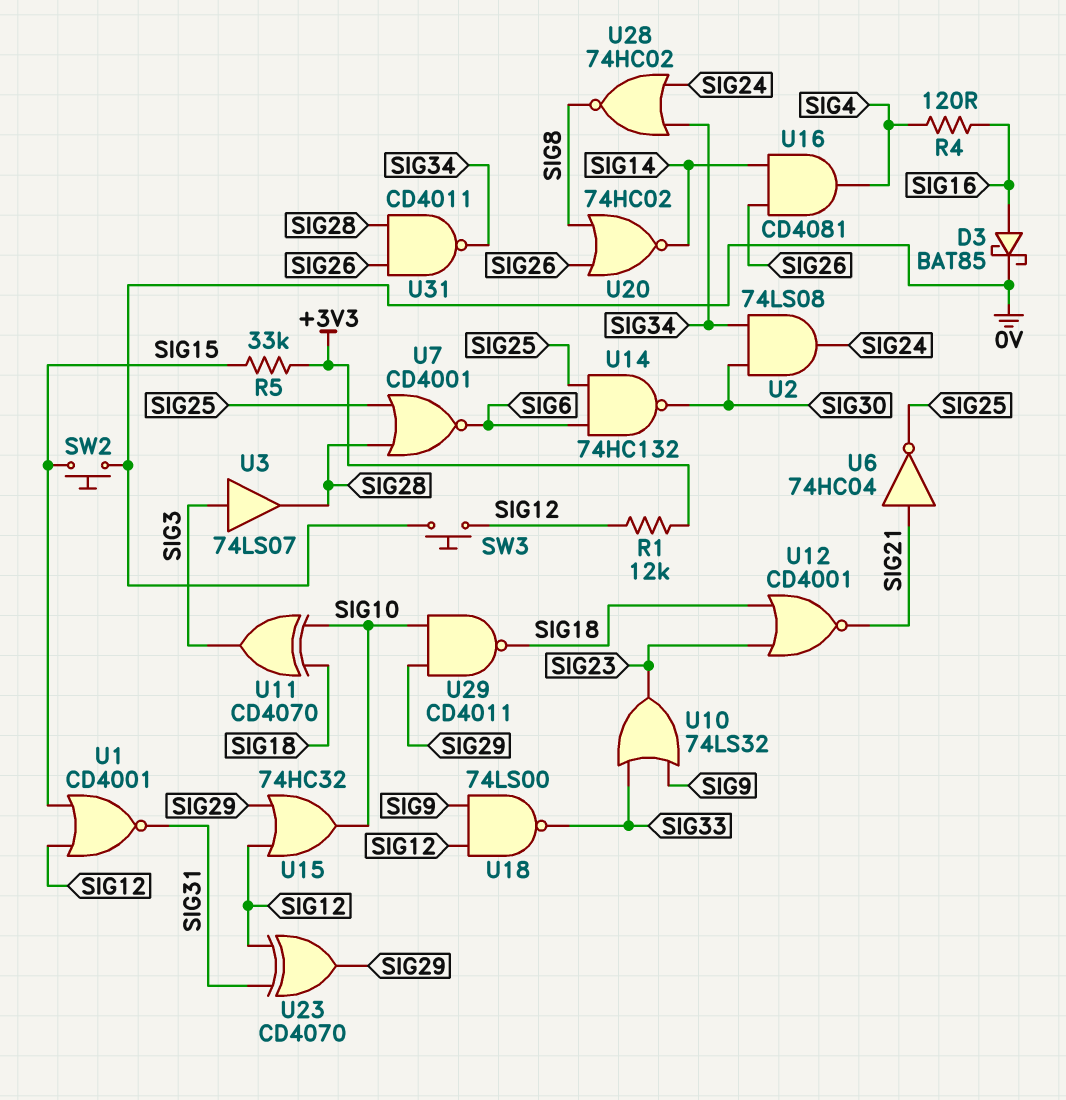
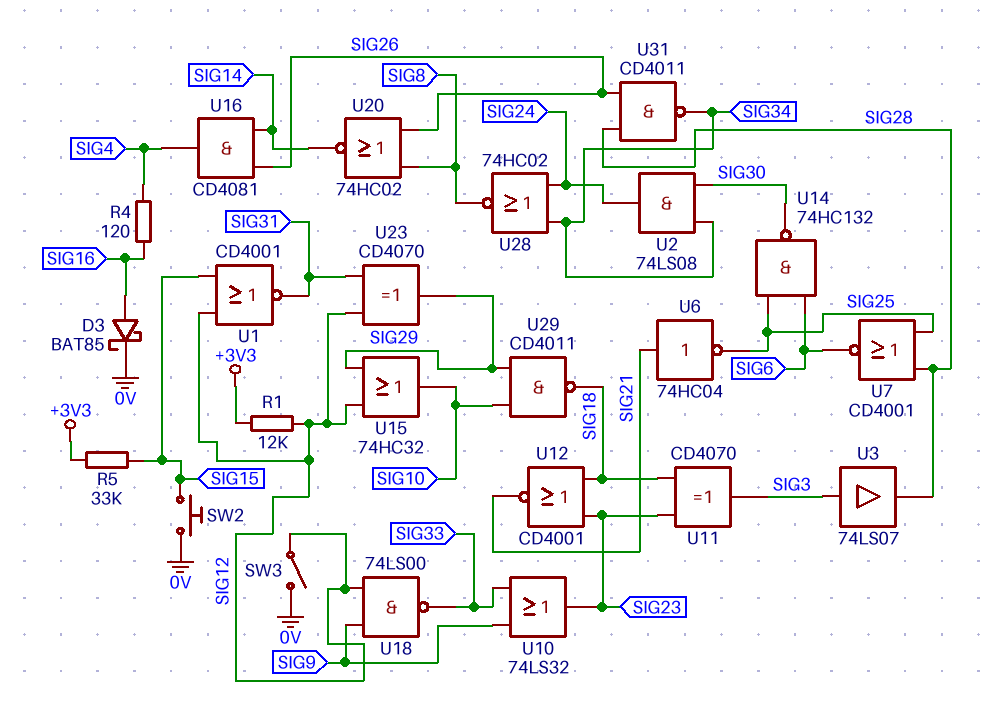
SW3: button (0V, SIG12) -> switch (0V, SIG12)
U11: XOR CD4070 (in SIG10, in SIG18, out SIG3) -> XOR CD4070 (in SIG18, in SIG23, out SIG3)

